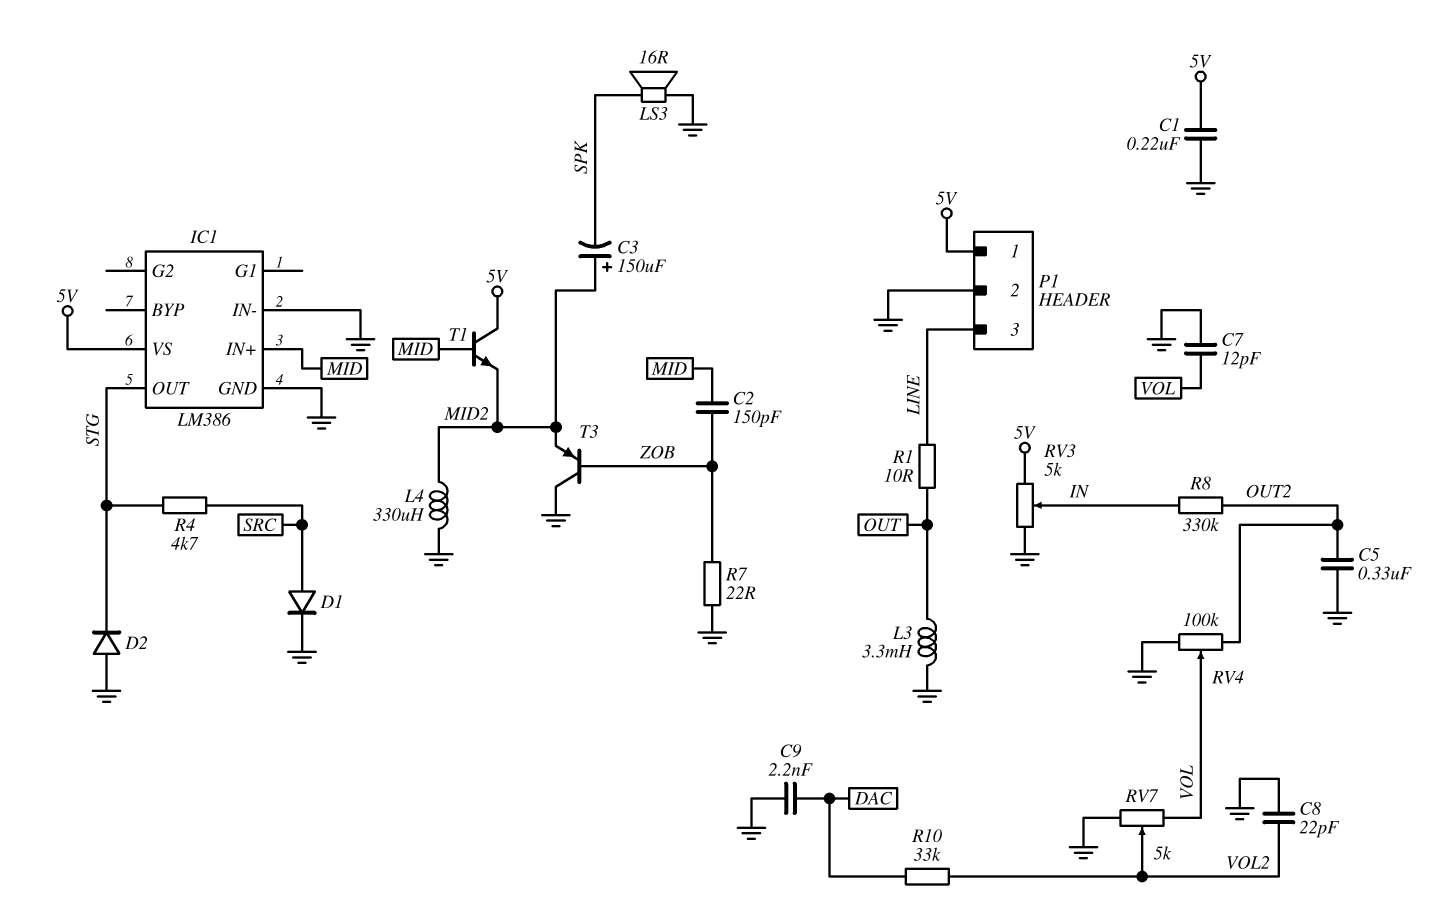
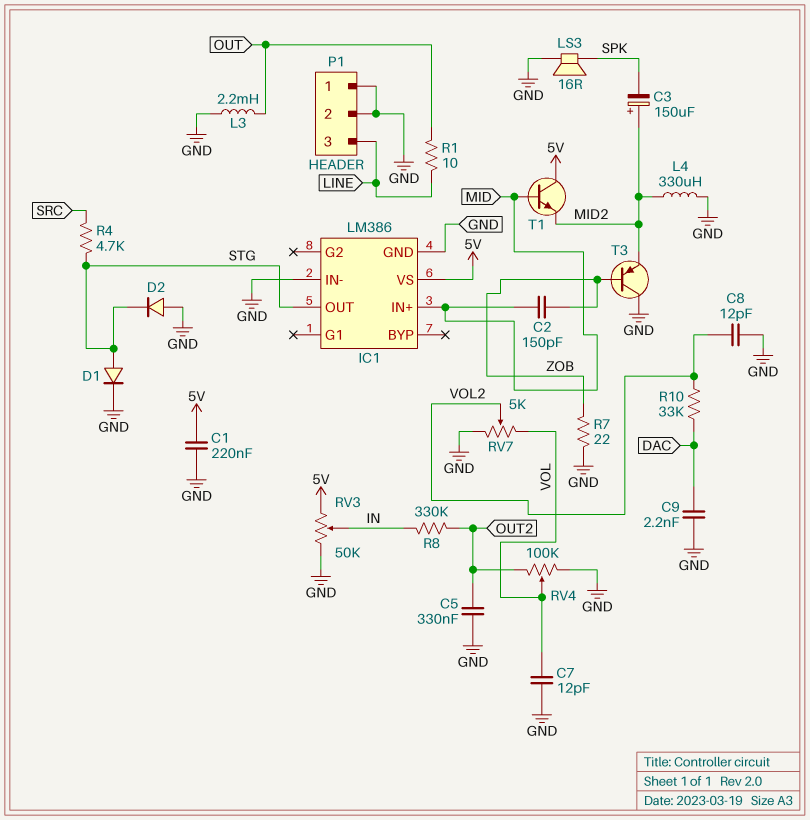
C8: 22pF (GND, VOL2) -> 12pF (GND, VOL2)
D1: diode (A SRC, K GND) -> diode (A STG, K GND)
L3: 3.3mH (GND, OUT) -> 2.2mH (GND, OUT)
P1 pin 1: 5V -> GND
RV3: 5k (5V, GND, wiper IN) -> 50k (5V, GND, wiper IN)

